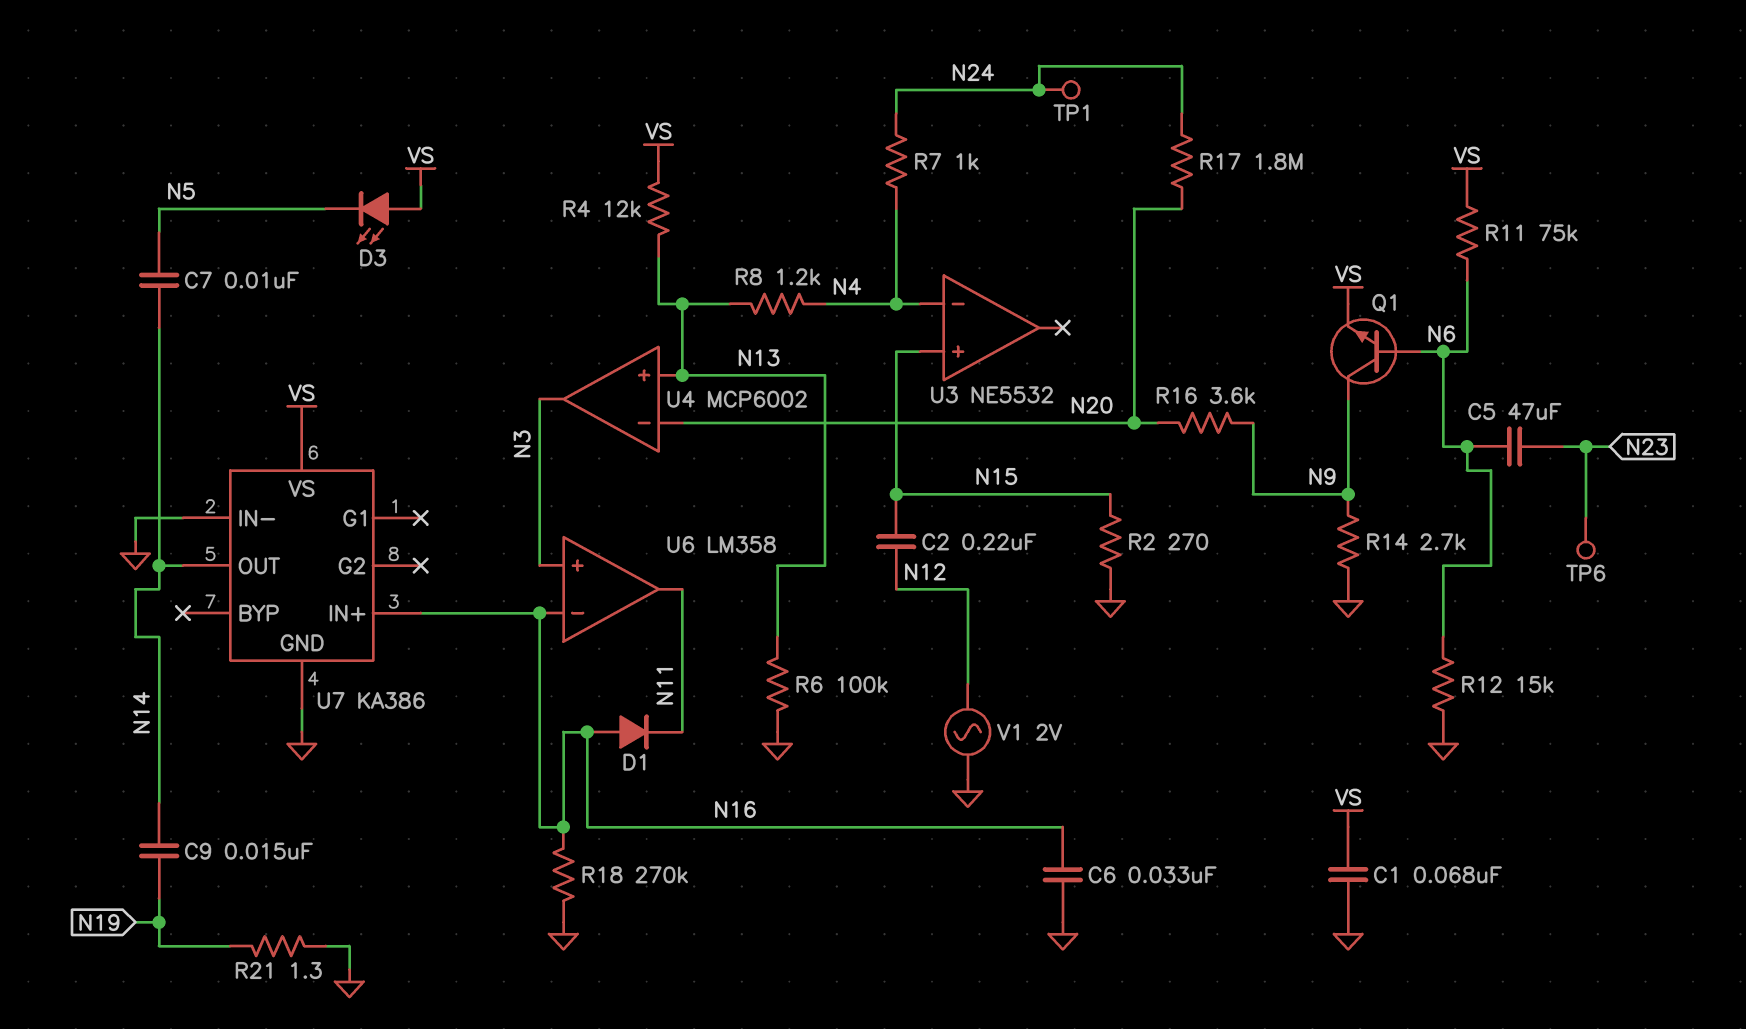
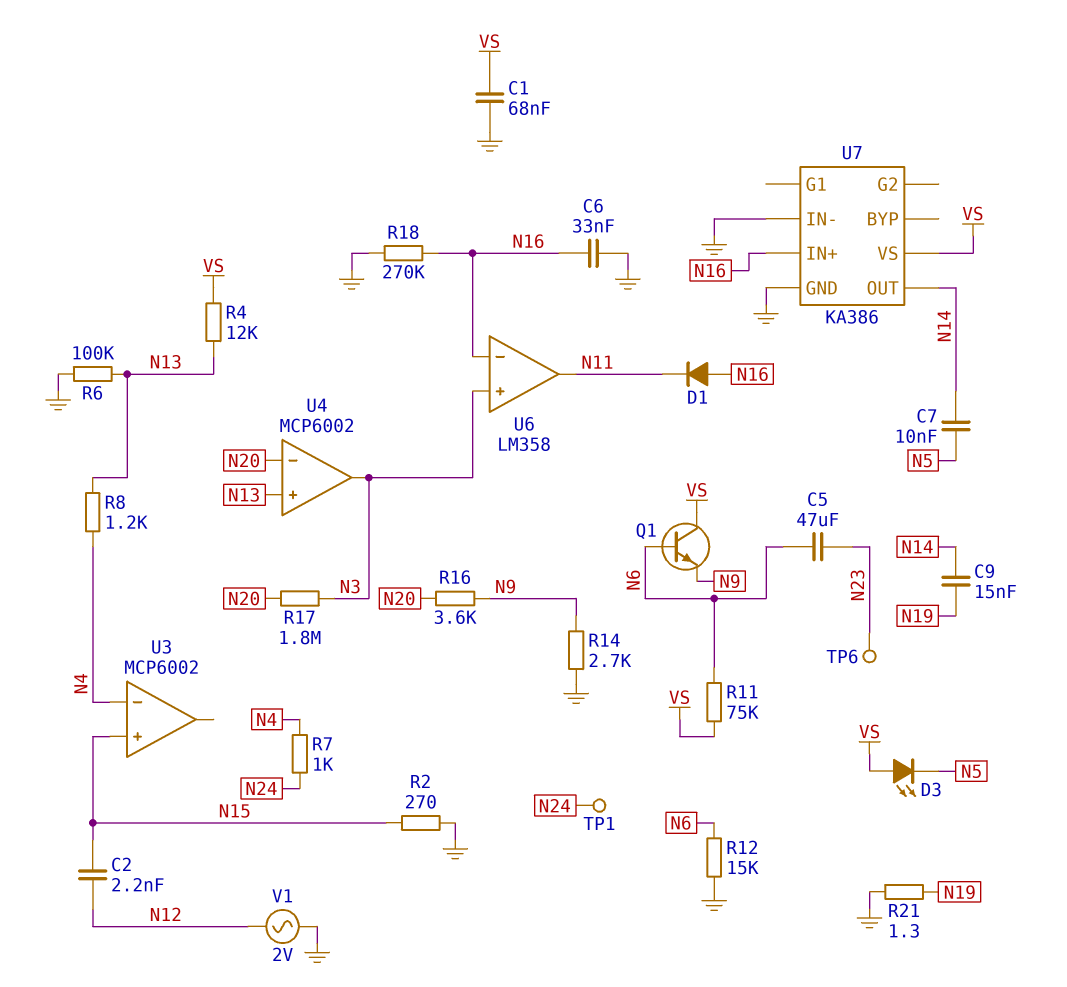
C2: 220nF (N12, N15) -> 2.2nF (N12, N15)
Q1: NPN (B N6, C N9, E VS) -> NPN (B N6, C VS, E N9)
R17: 1.8M (N20, N24) -> 1.8M (N3, N20)
U3: NE5532 -> MCP6002

